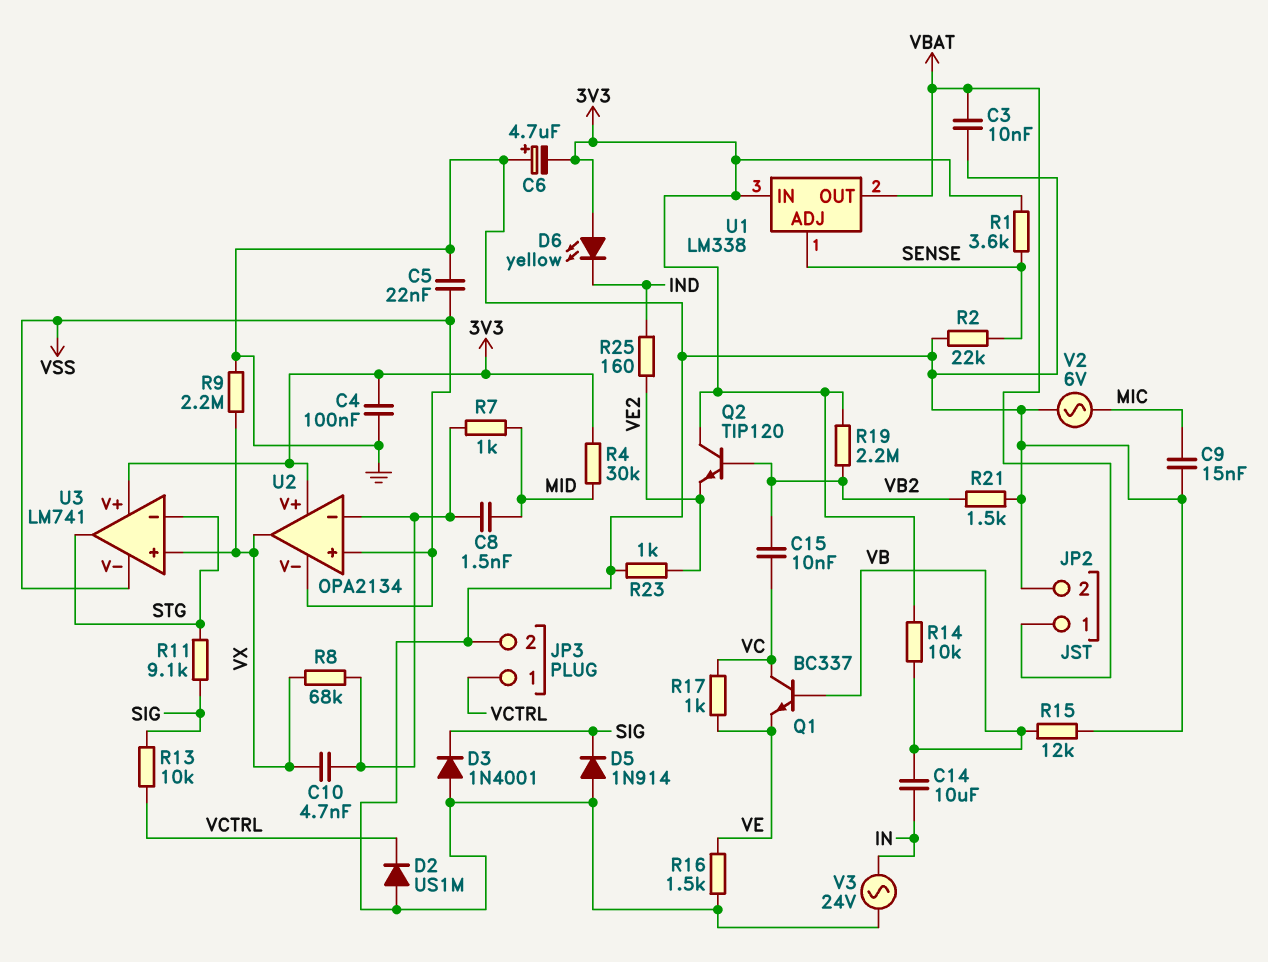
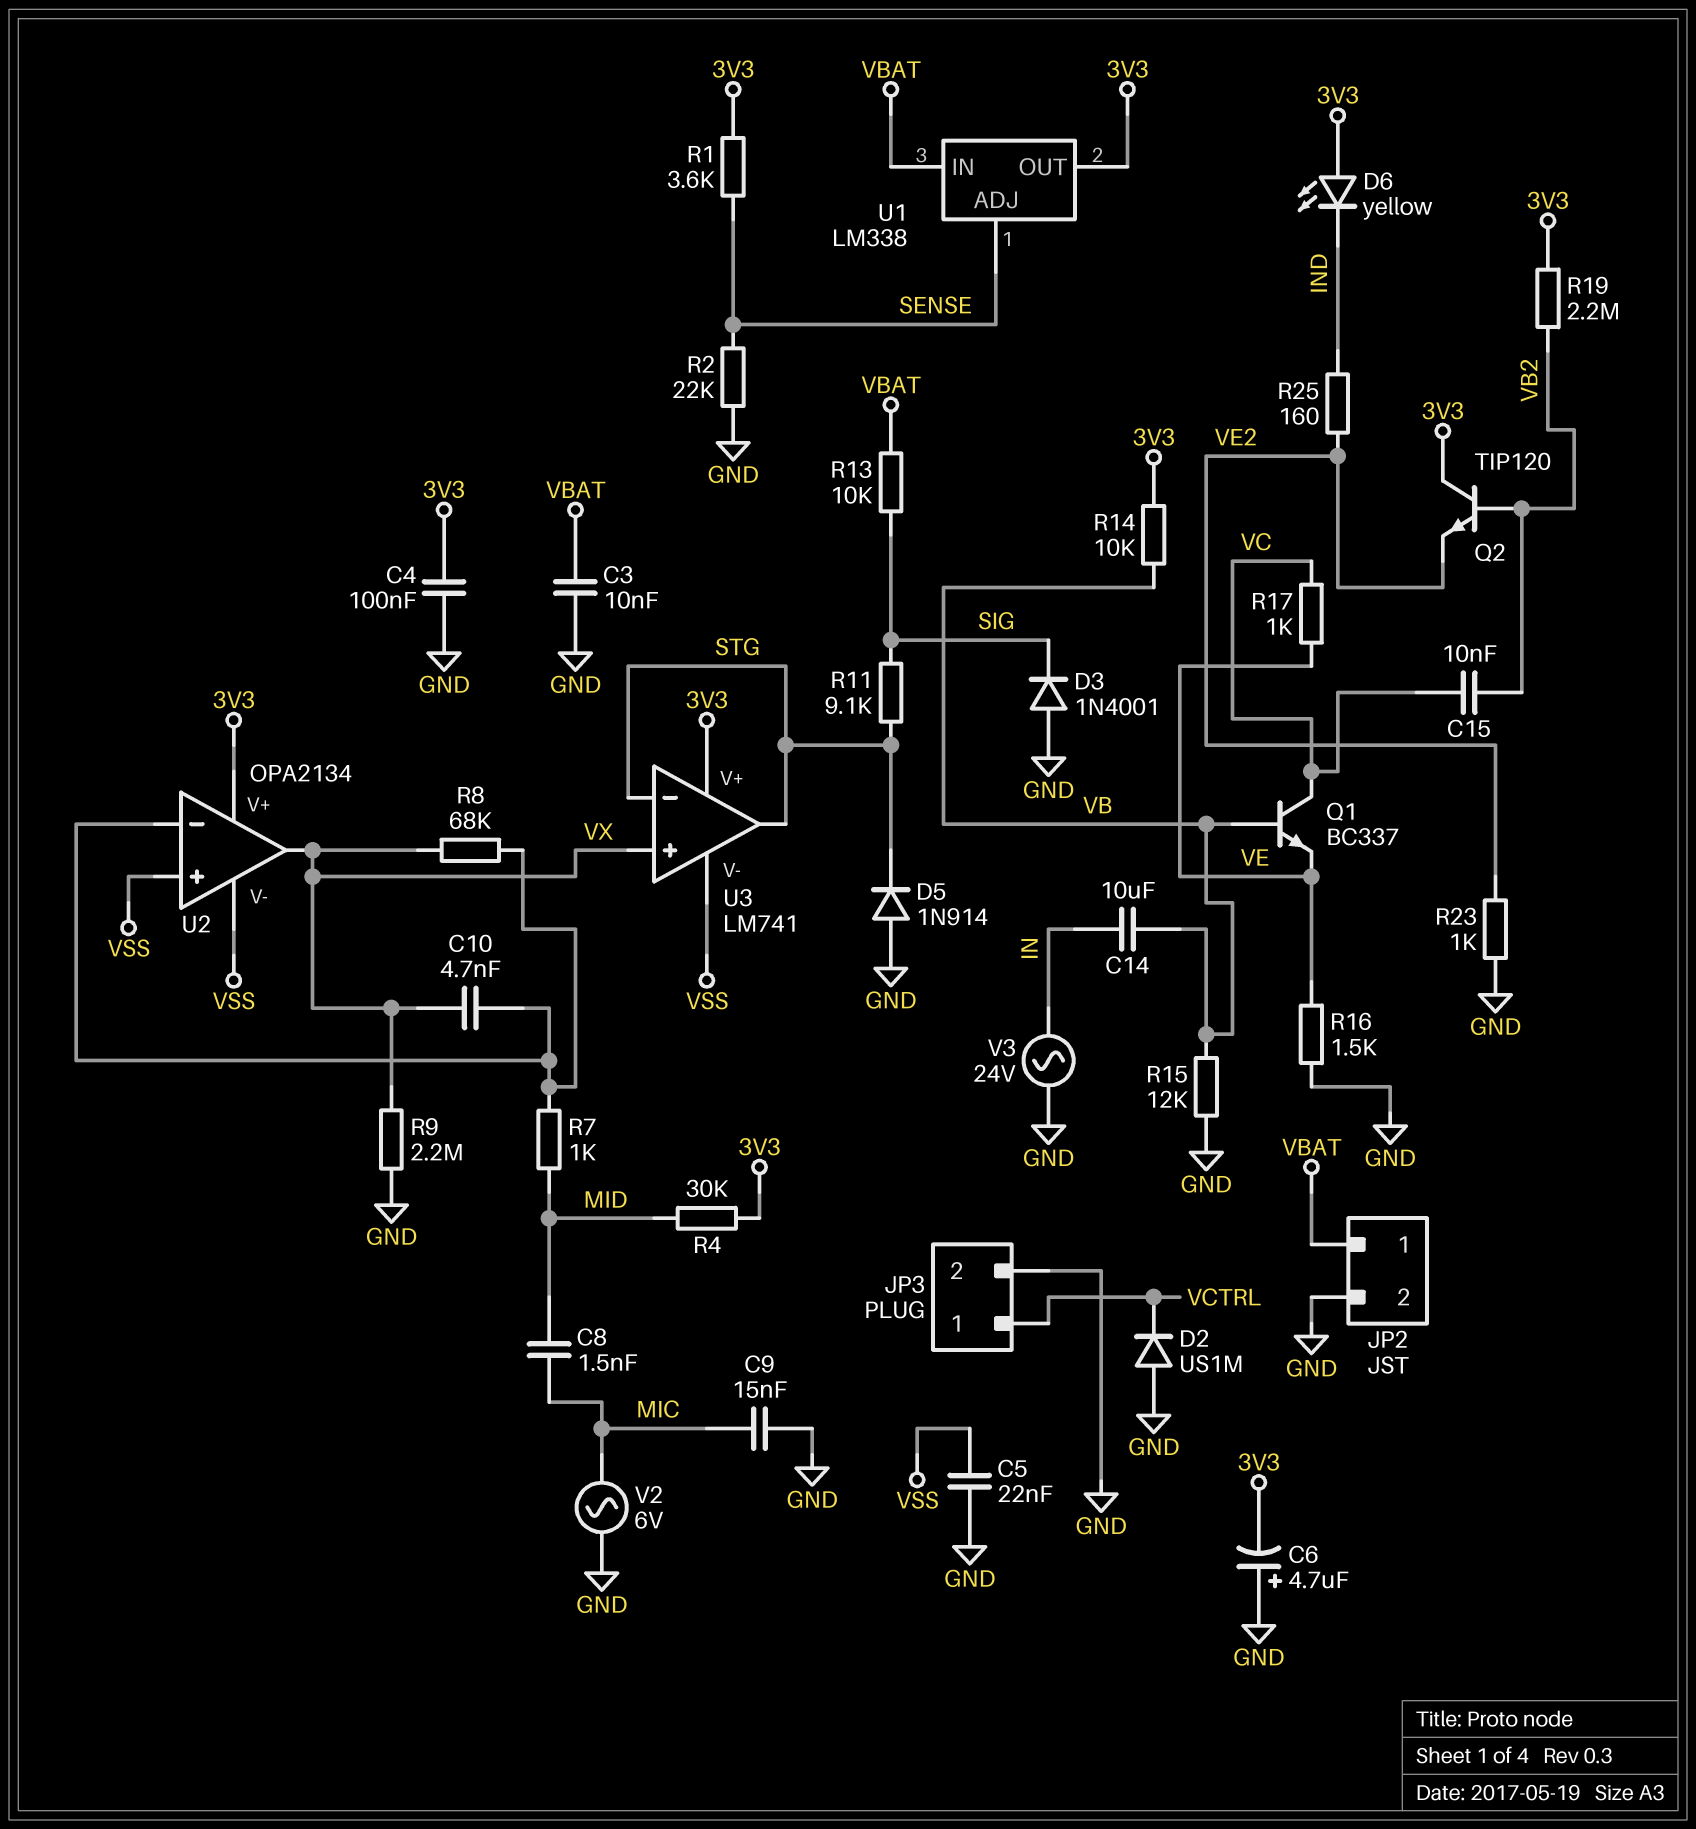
C8: 1.5nF (MID, U2/in-) -> 1.5nF (MIC, MID)
D5: diode 1N914 (A GND, K SIG) -> diode 1N914 (A GND, K STG)
R13: 10k (SIG, VCTRL) -> 10k (SIG, VBAT)
R21: 1.5k (GND, VB2) -> none
U1 pin IN: 3V3 -> VBAT
U1 pin OUT: VBAT -> 3V3

